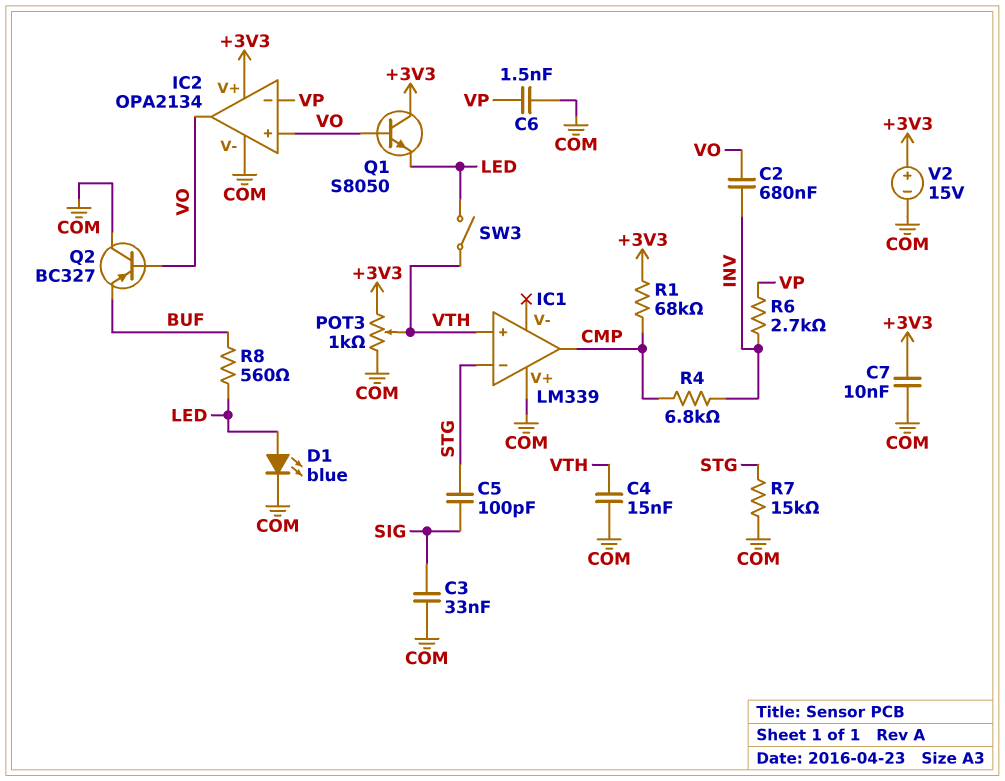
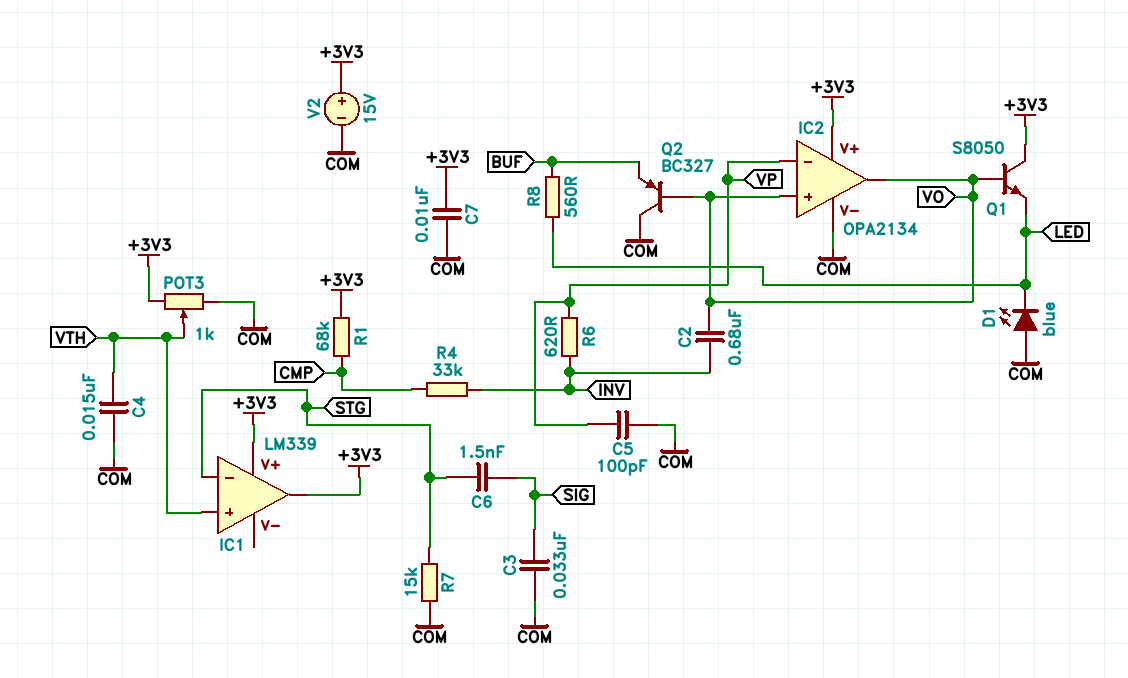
C5: 100pF (SIG, STG) -> 100pF (COM, VP)
C6: 1.5nF (COM, VP) -> 1.5nF (SIG, STG)
D1: LED blue (A LED, K COM) -> LED blue (A COM, K LED)
IC1 pin V+: COM -> +3V3
IC1 pin out: CMP -> +3V3
R4: 6.8k (CMP, INV) -> 33k (CMP, INV)
R6: 2.7k (INV, VP) -> 620 (INV, VP)
SW3: switch (LED, VTH) -> none

